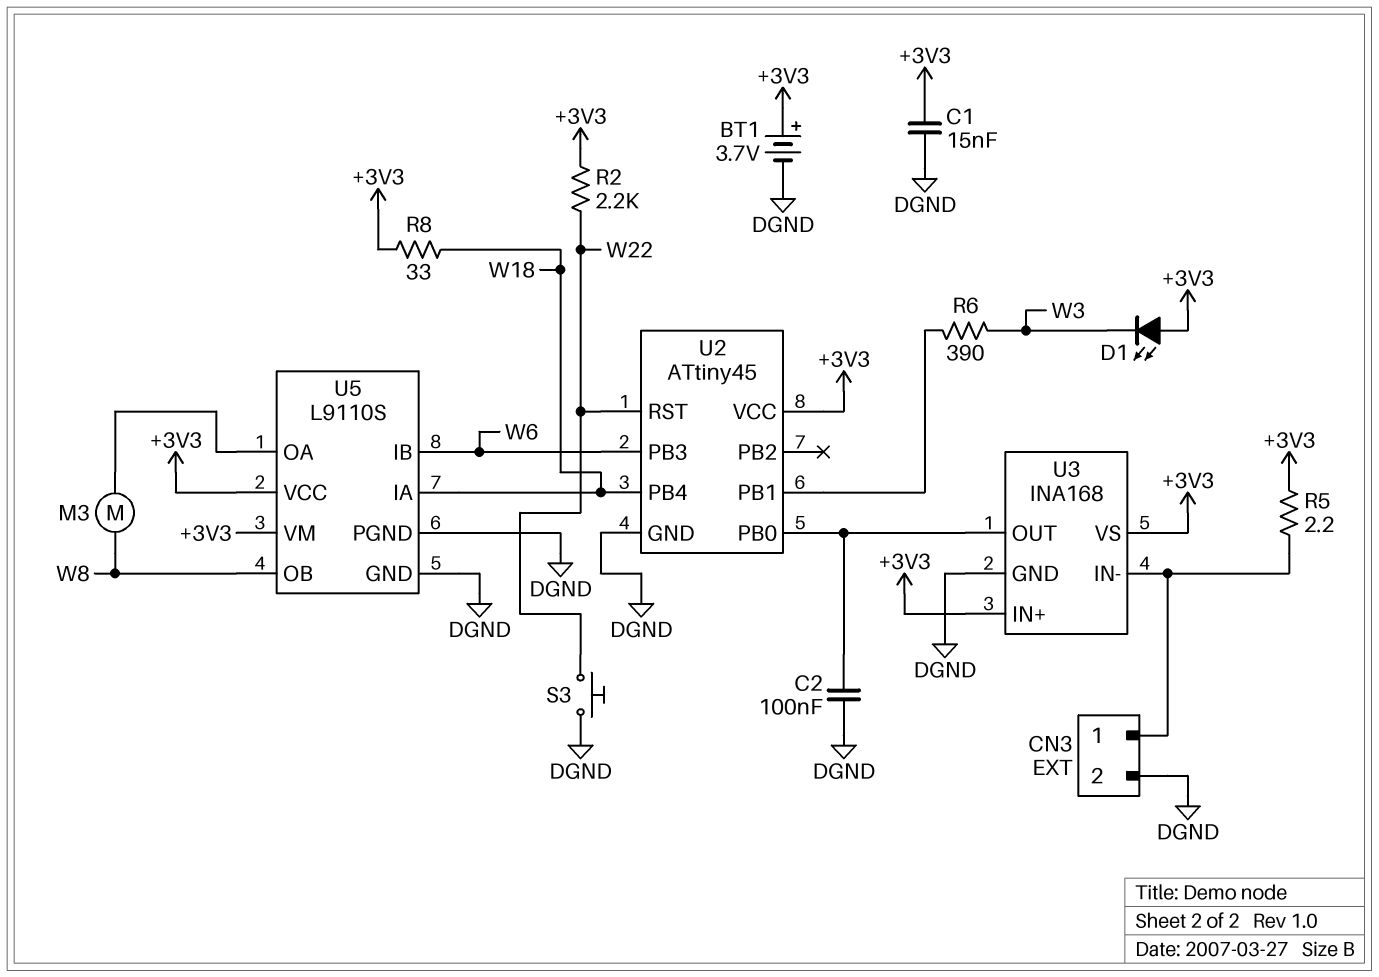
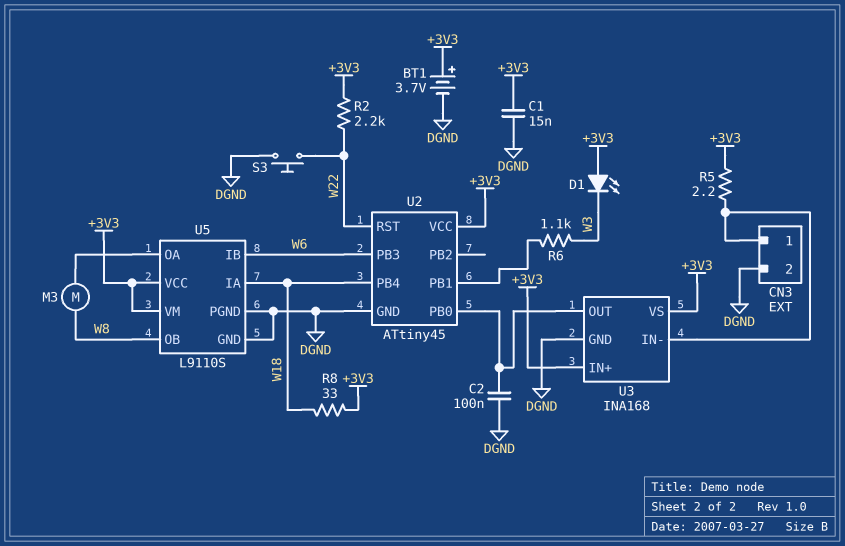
R6: 390 (U2/PB1, W3) -> 1.1k (U2/PB1, W3)

